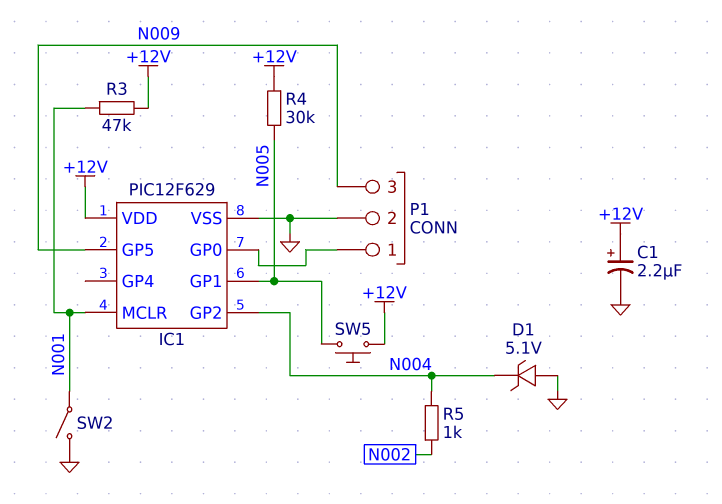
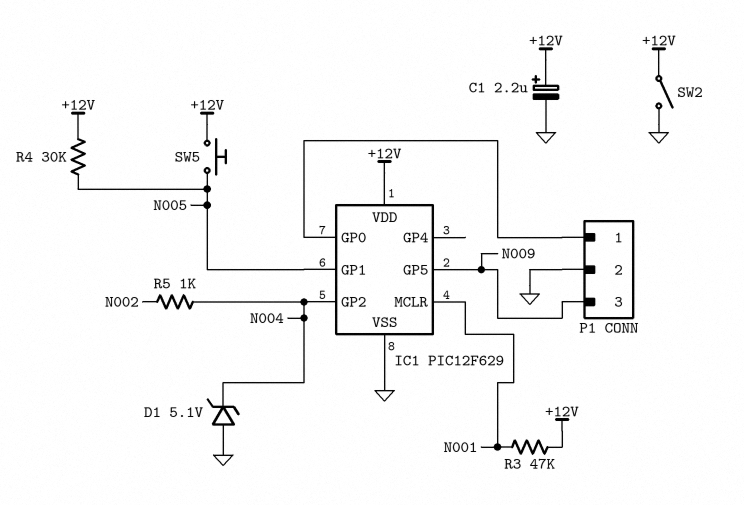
SW2: switch (GND, N001) -> switch (+12V, GND)

